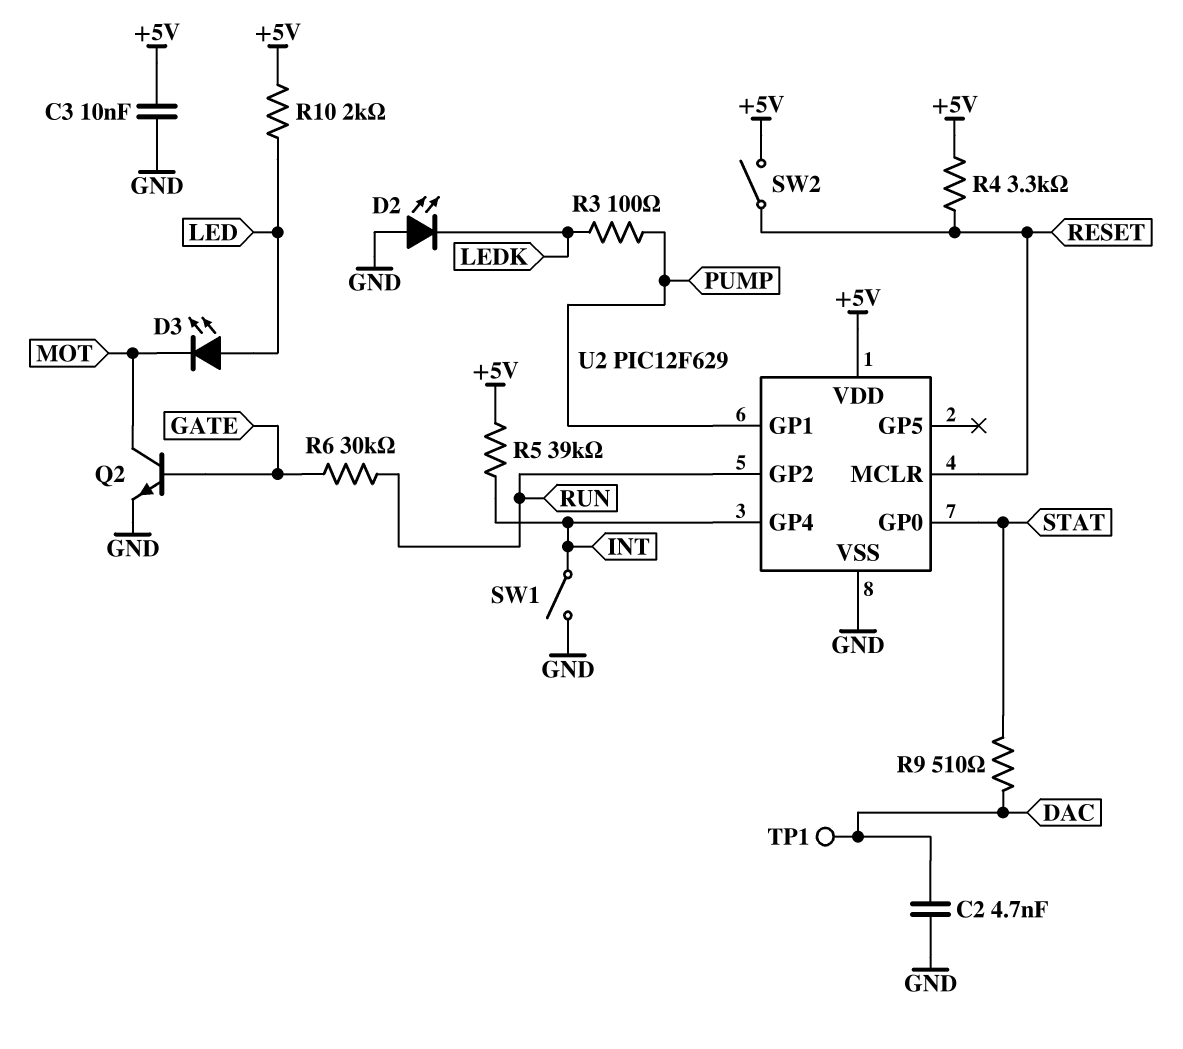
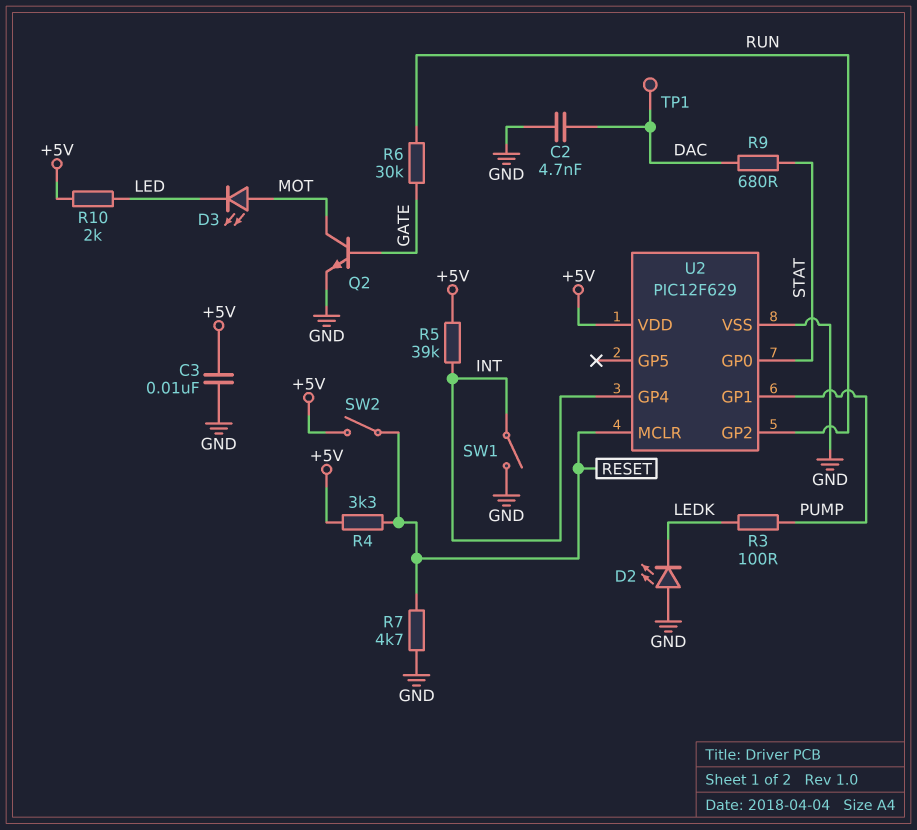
D3: LED (A LED, K MOT) -> LED (A MOT, K LED)
R7: none -> 4.7k (GND, RESET)
R9: 510 (DAC, STAT) -> 680 (DAC, STAT)

